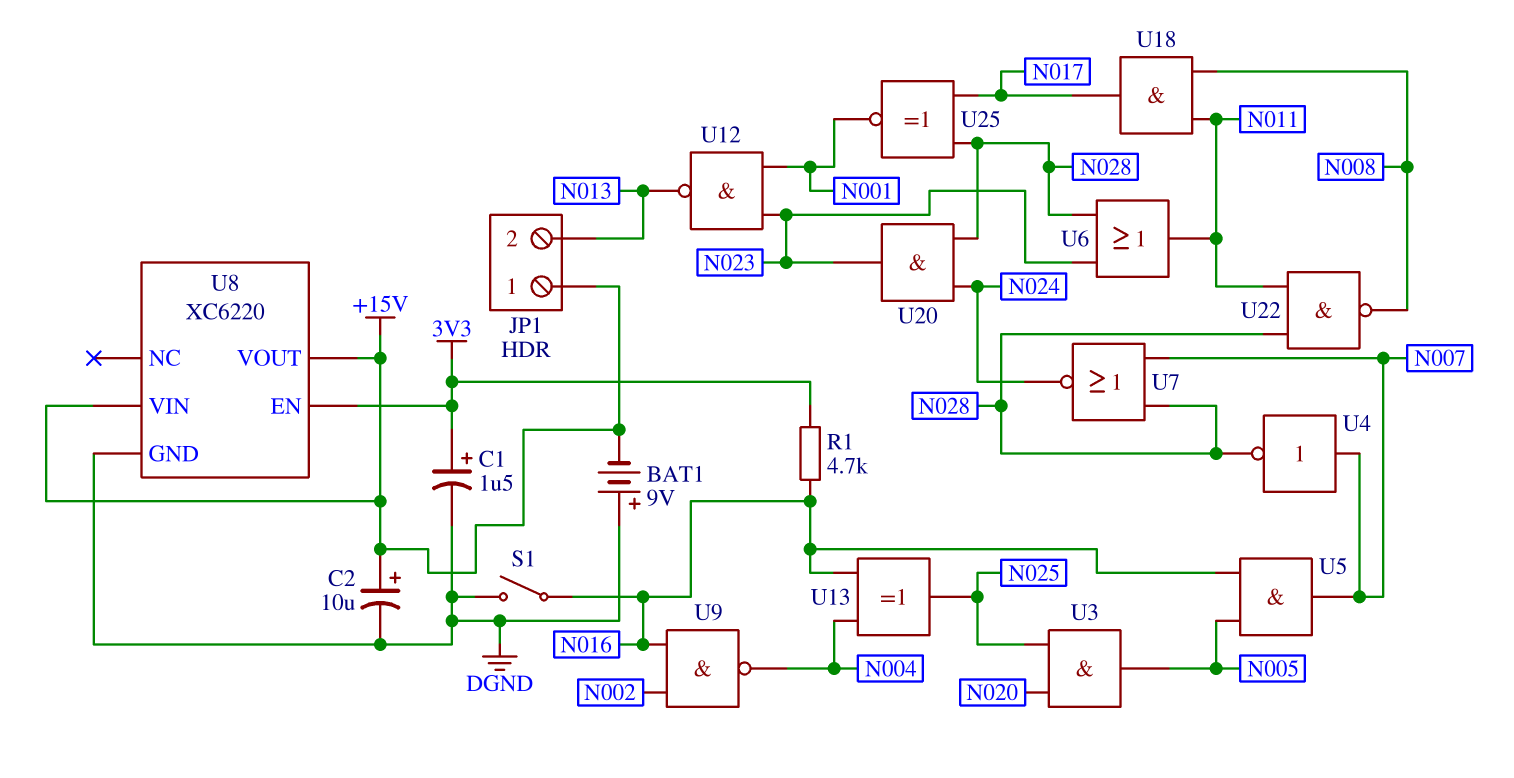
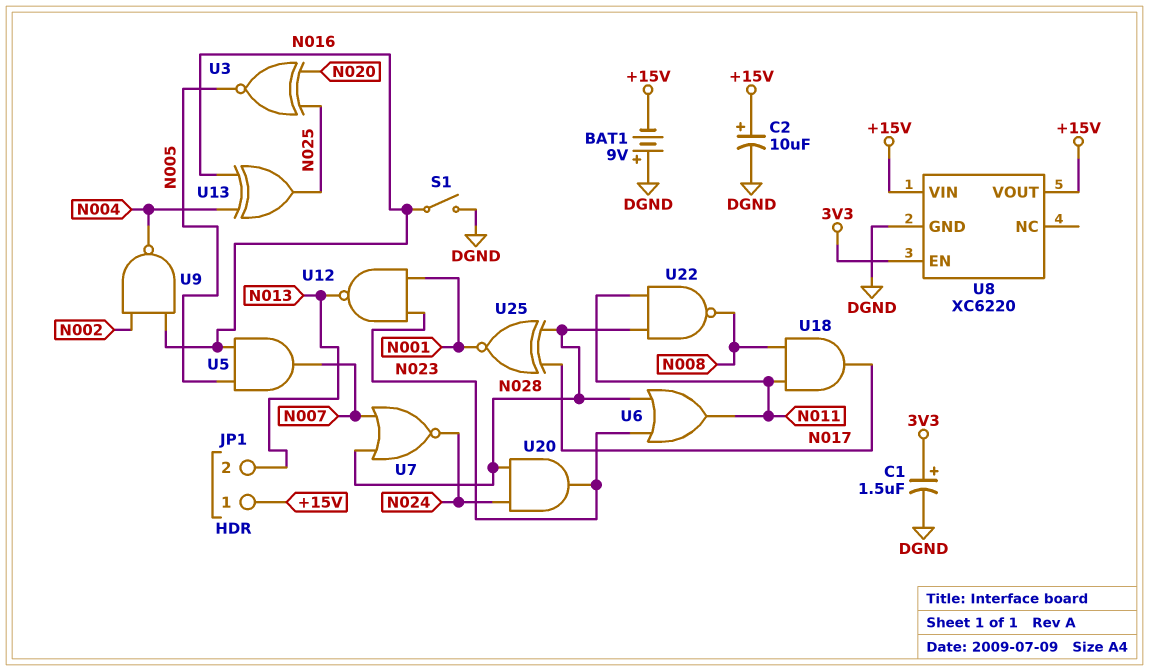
R1: 4.7k (3V3, N016) -> none
U3: AND (in N020, in N025, out N005) -> XNOR (in N020, in N025, out N005)
U4: NOT (in N007, out N028) -> none

